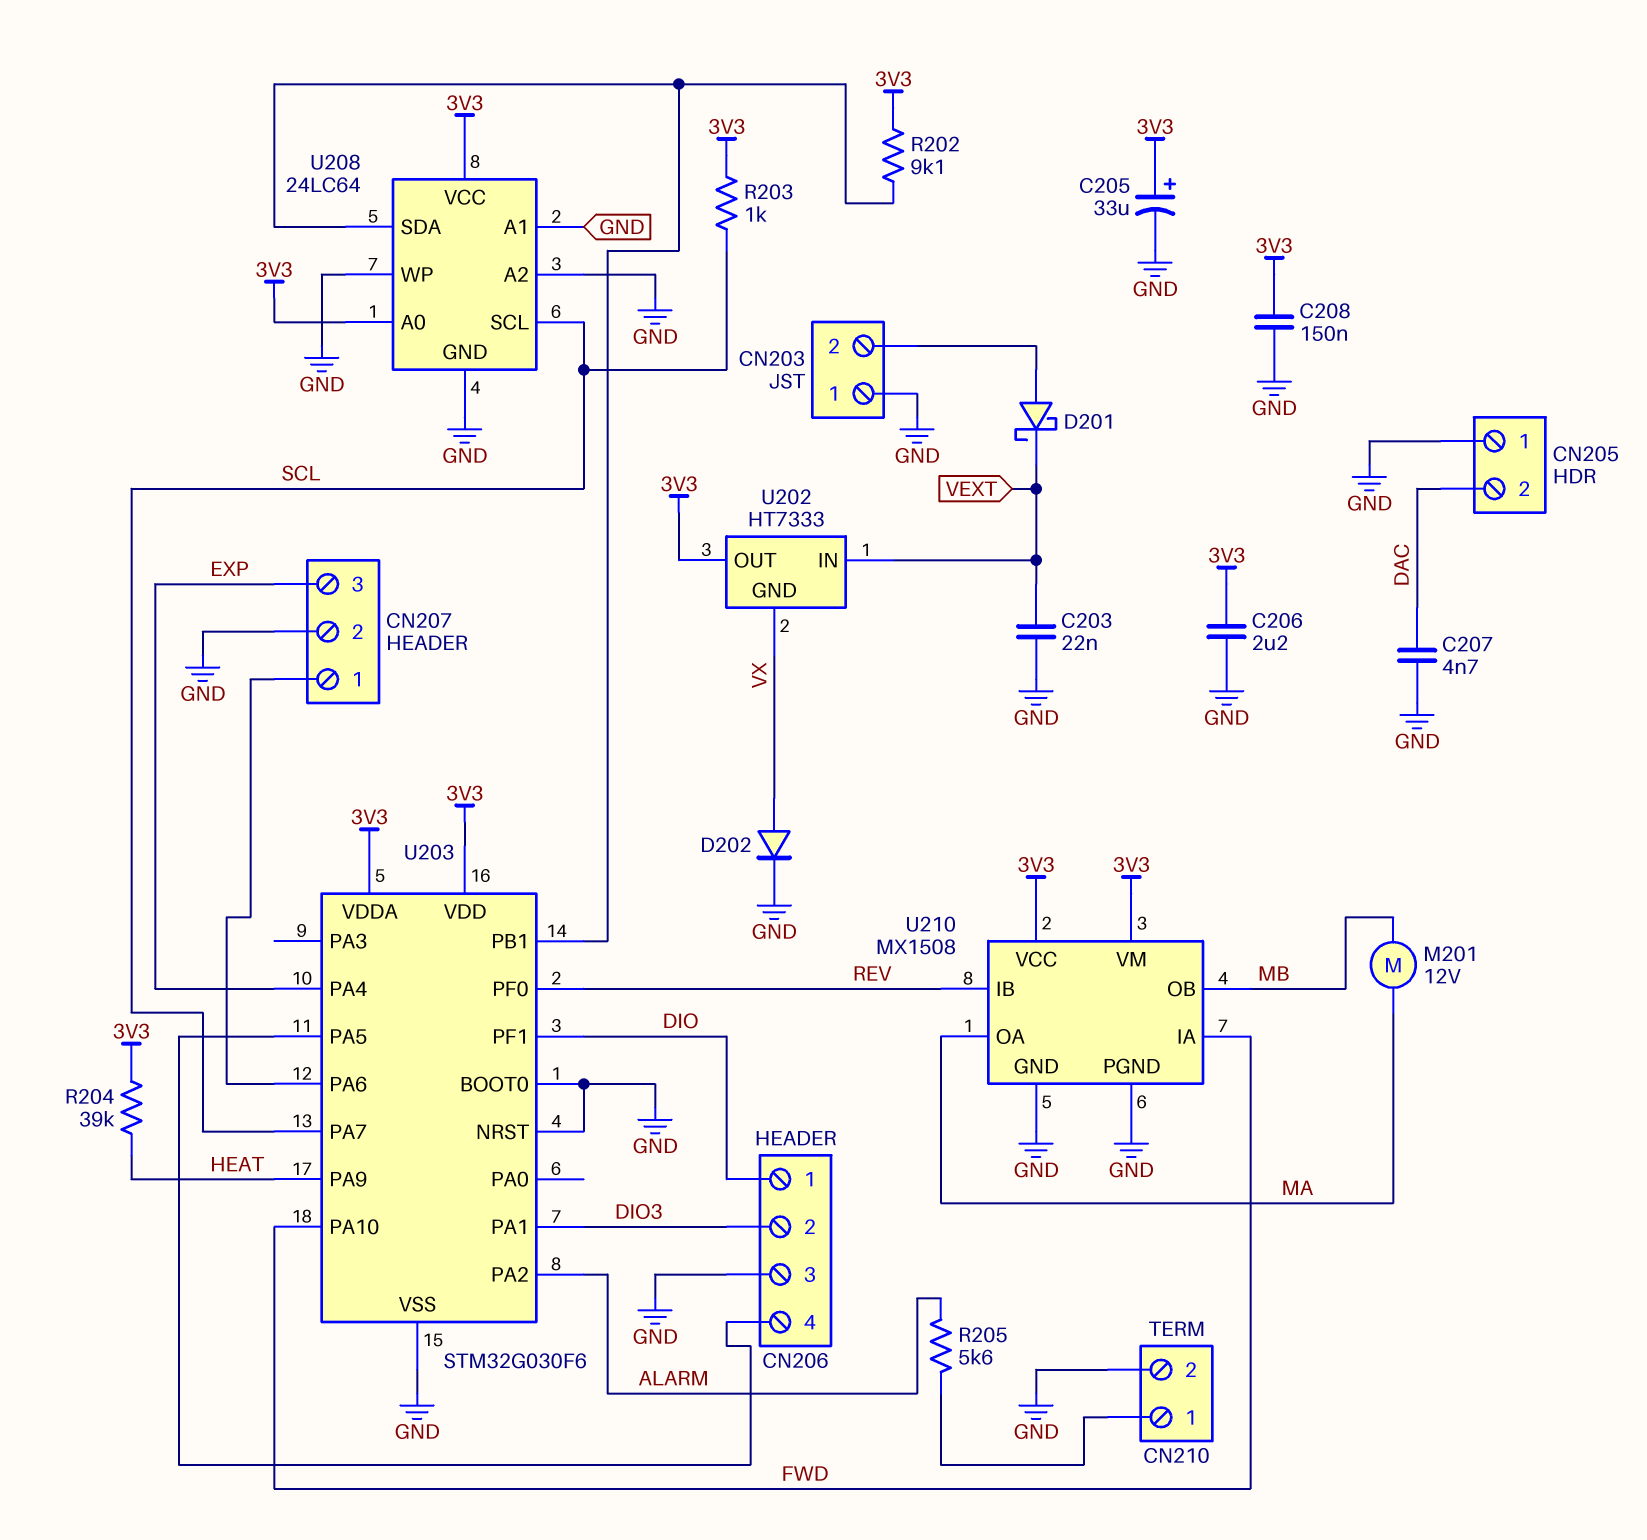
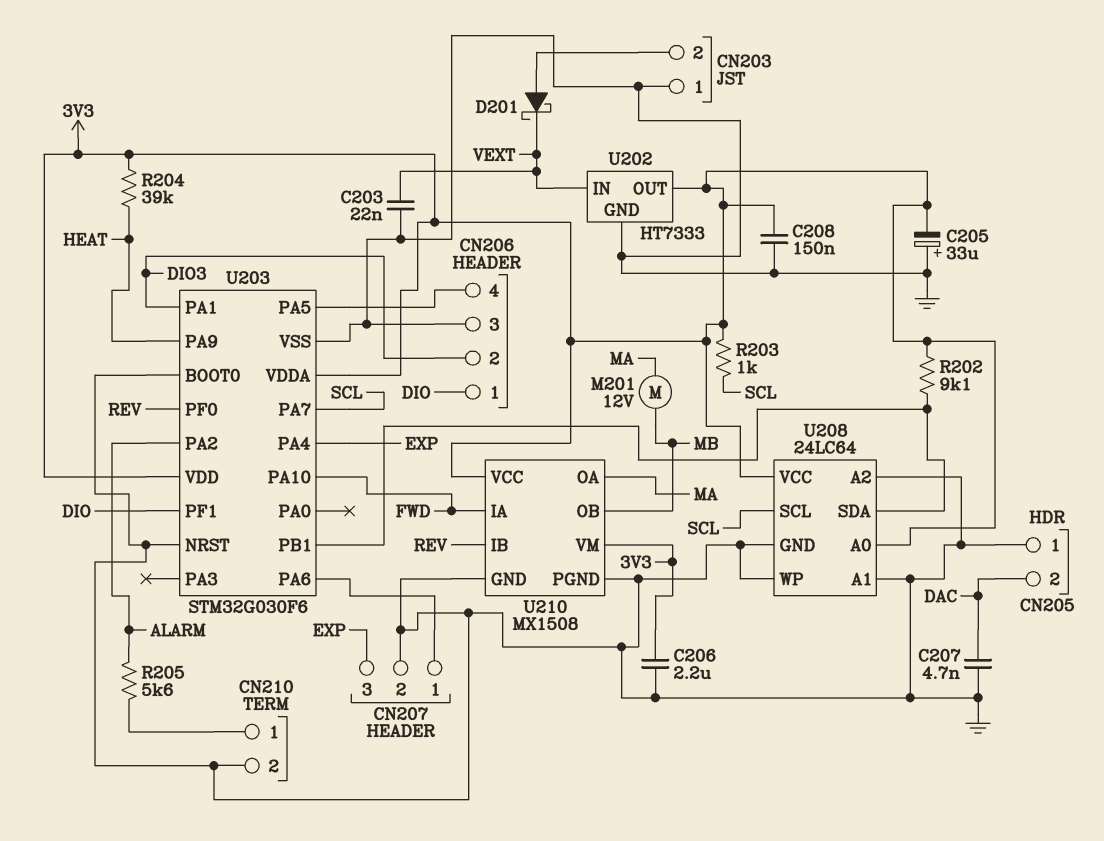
C205: 33uF (plus 3V3, minus GND) -> 33uF (plus GND, minus 3V3)
D202: diode (A VX, K GND) -> none
U202 pin GND: VX -> GND

